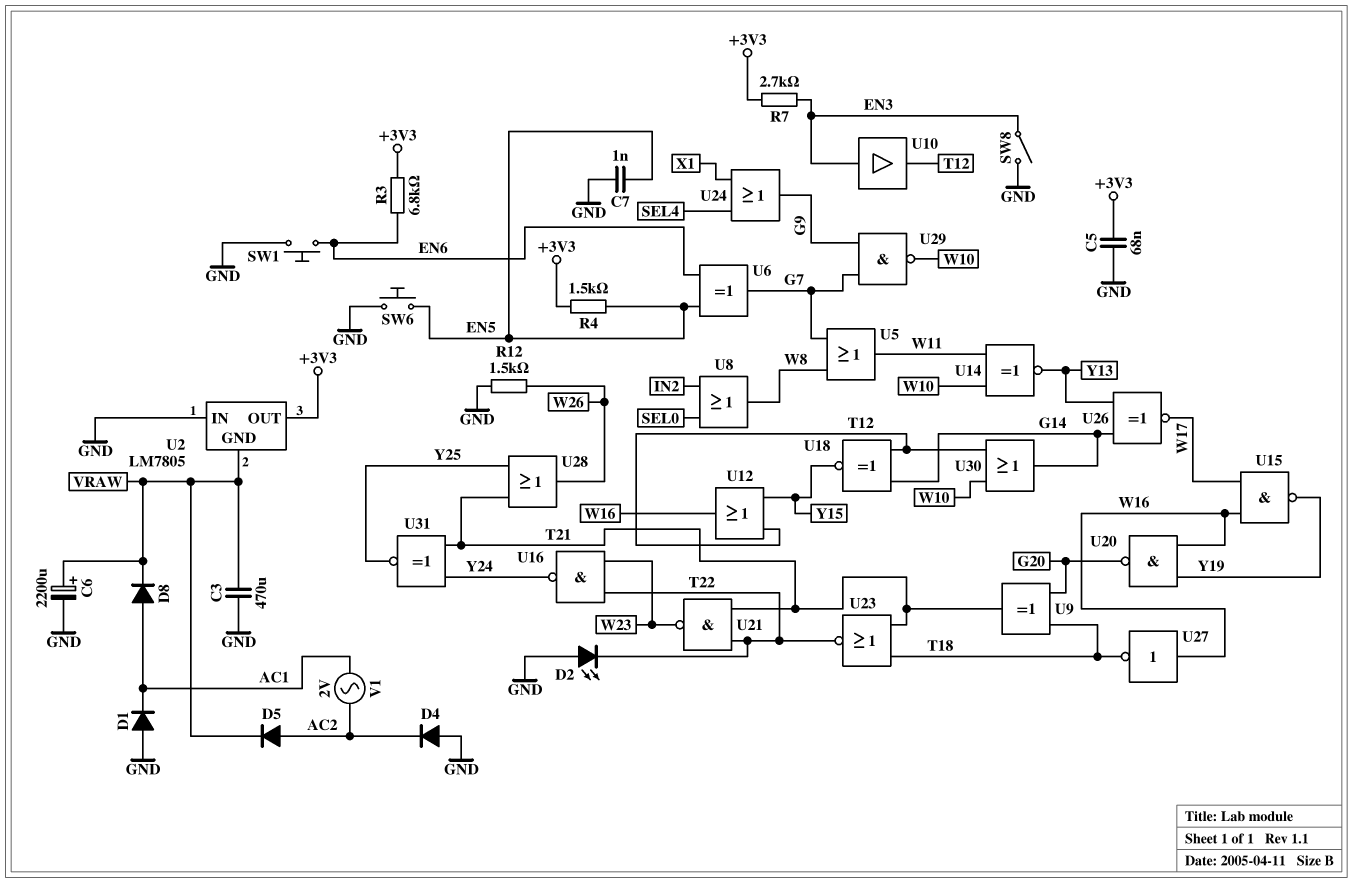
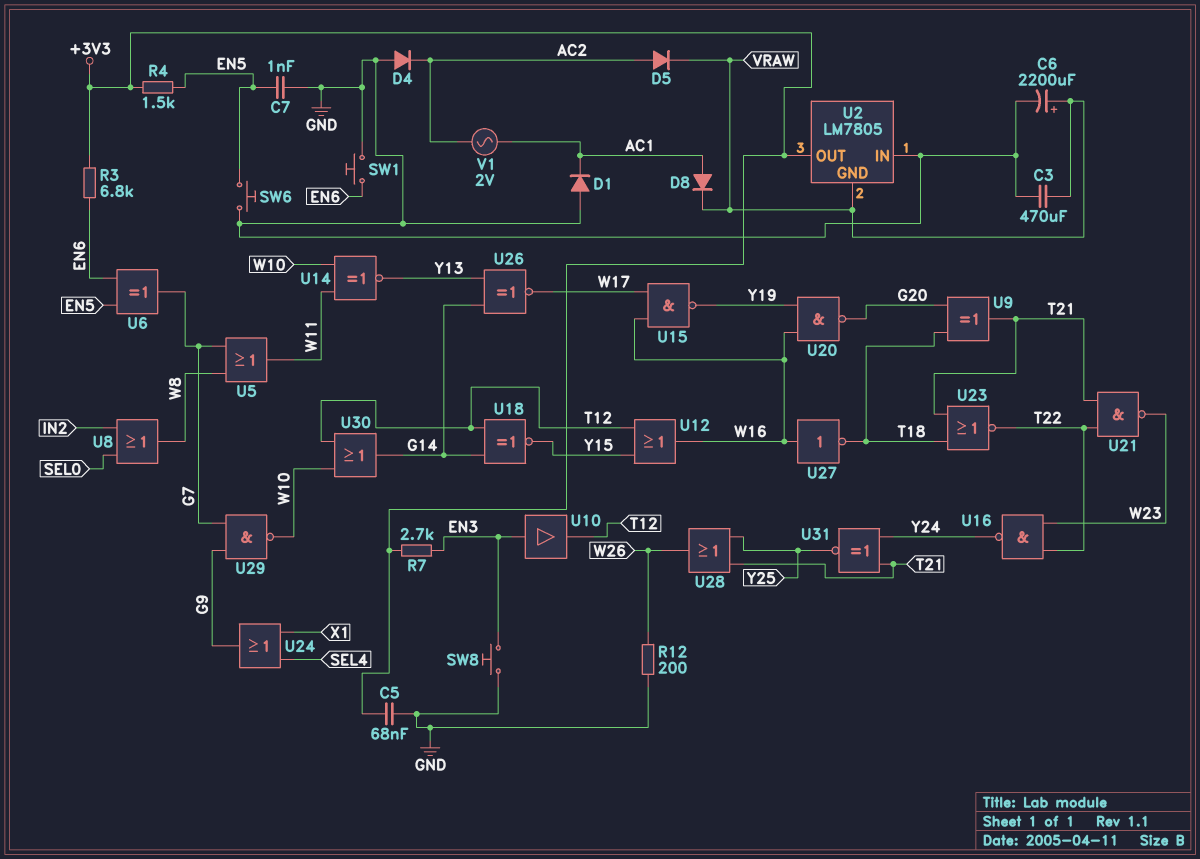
D2: LED (A GND, K T22) -> none
R12: 1.5k (GND, W26) -> 200 (GND, W26)
SW8: switch (EN3, GND) -> button (EN3, GND)

